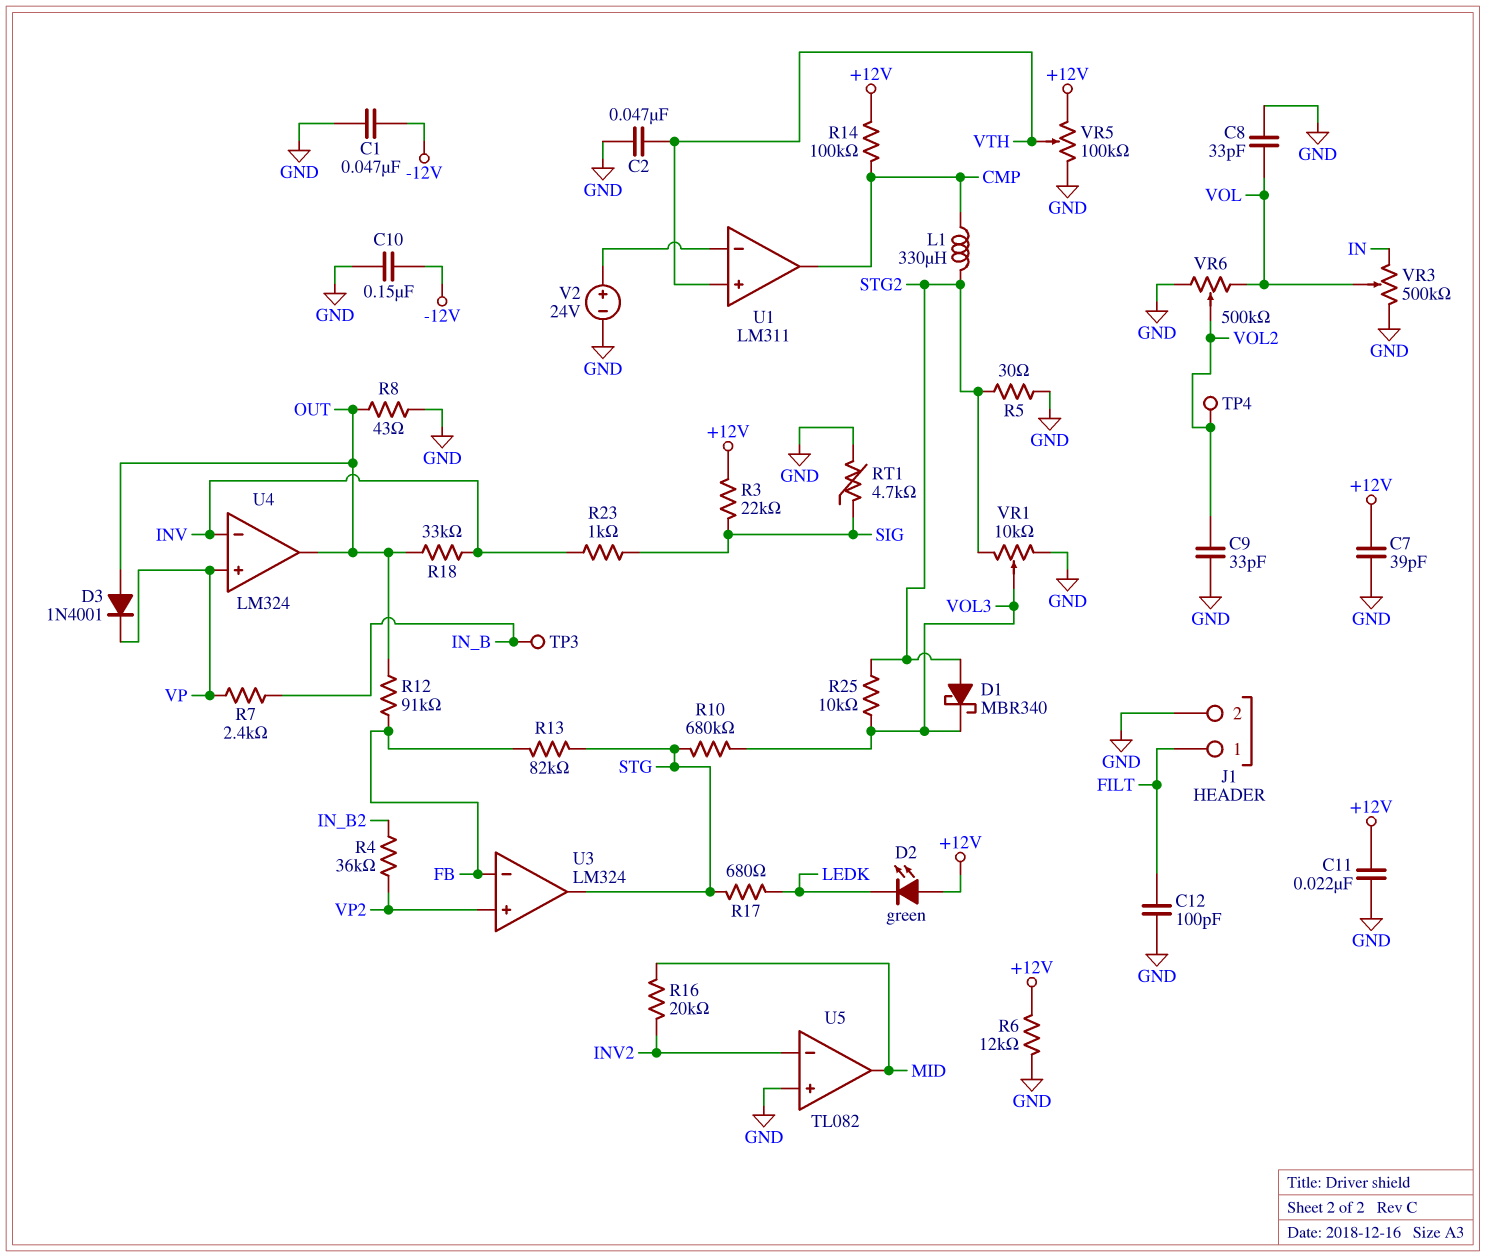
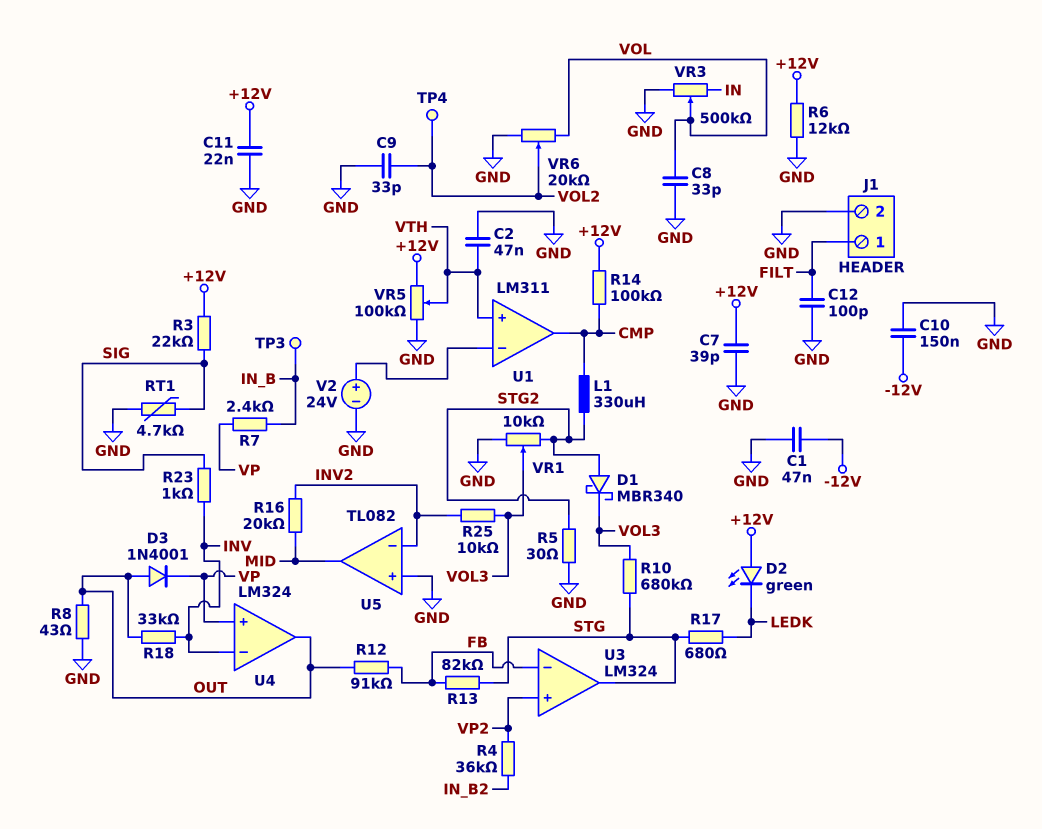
R25: 10k (STG2, VOL3) -> 10k (INV2, VOL3)
VR6: 500k (GND, VOL, wiper VOL2) -> 20k (GND, VOL, wiper VOL2)

